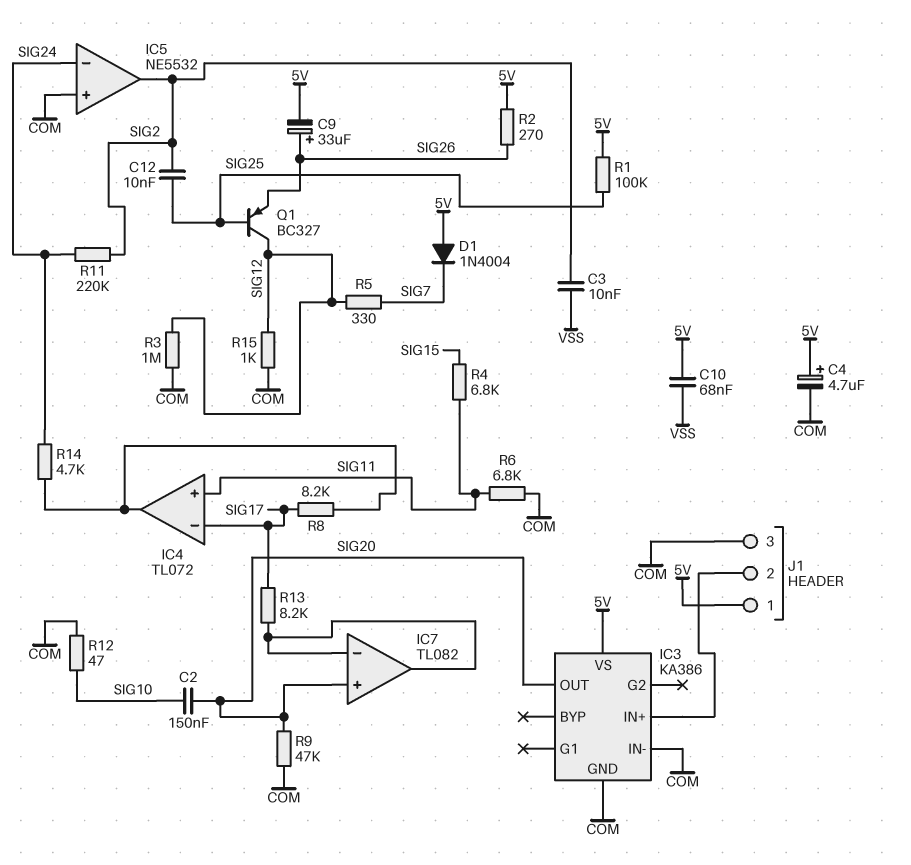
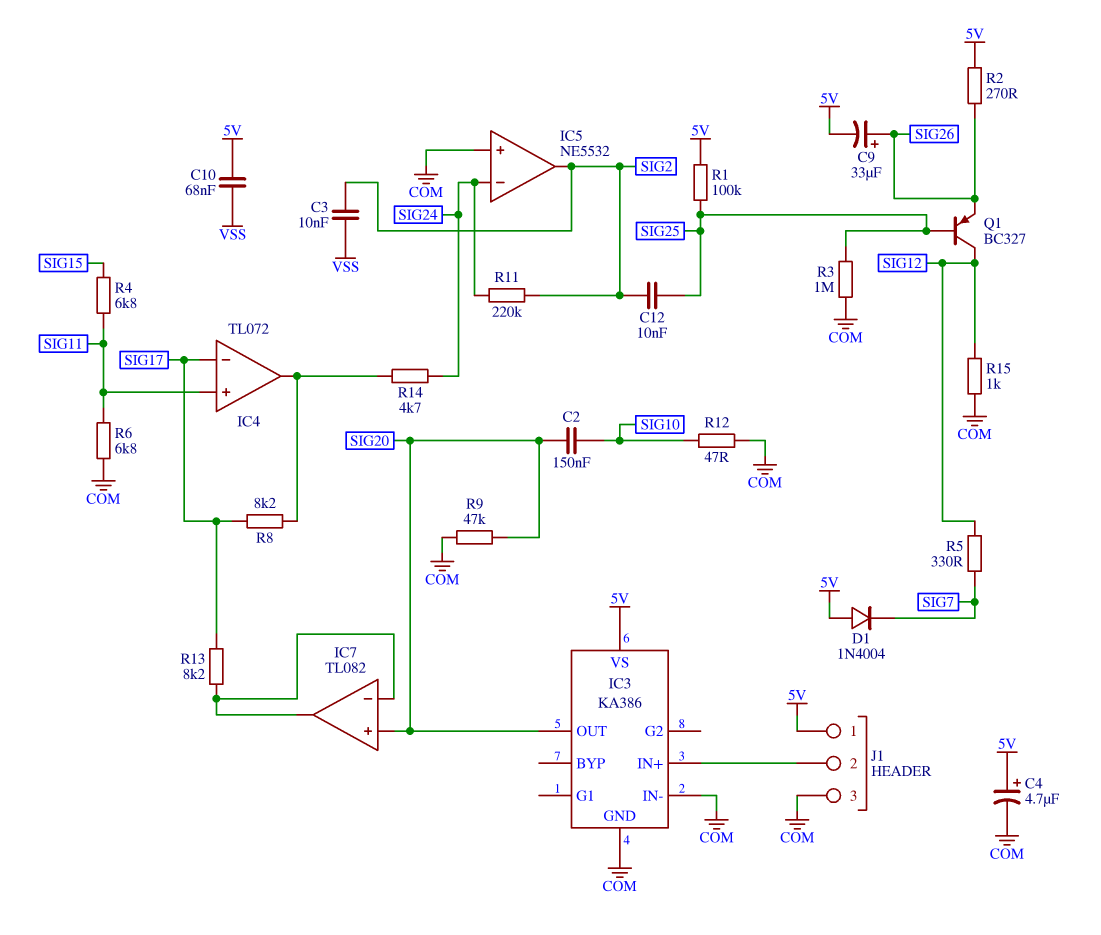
R3: 1M (COM, SIG12) -> 1M (COM, SIG25)

